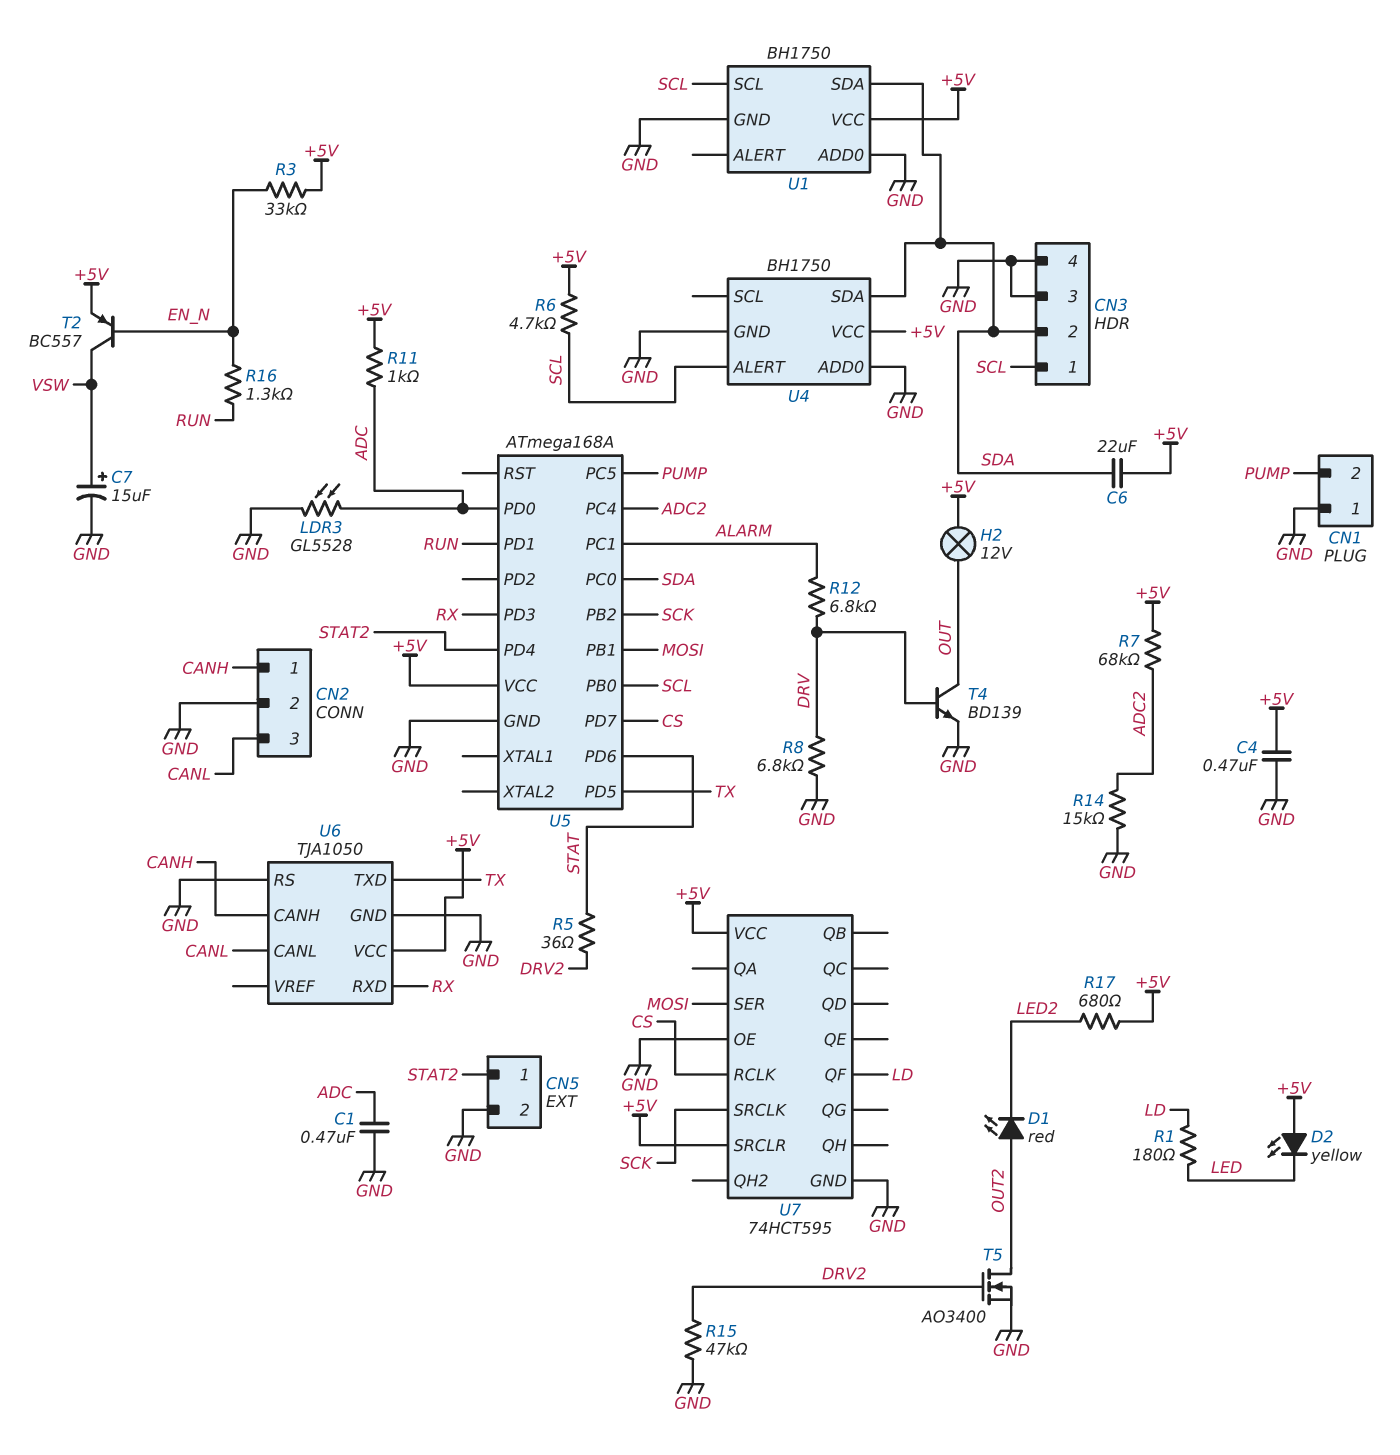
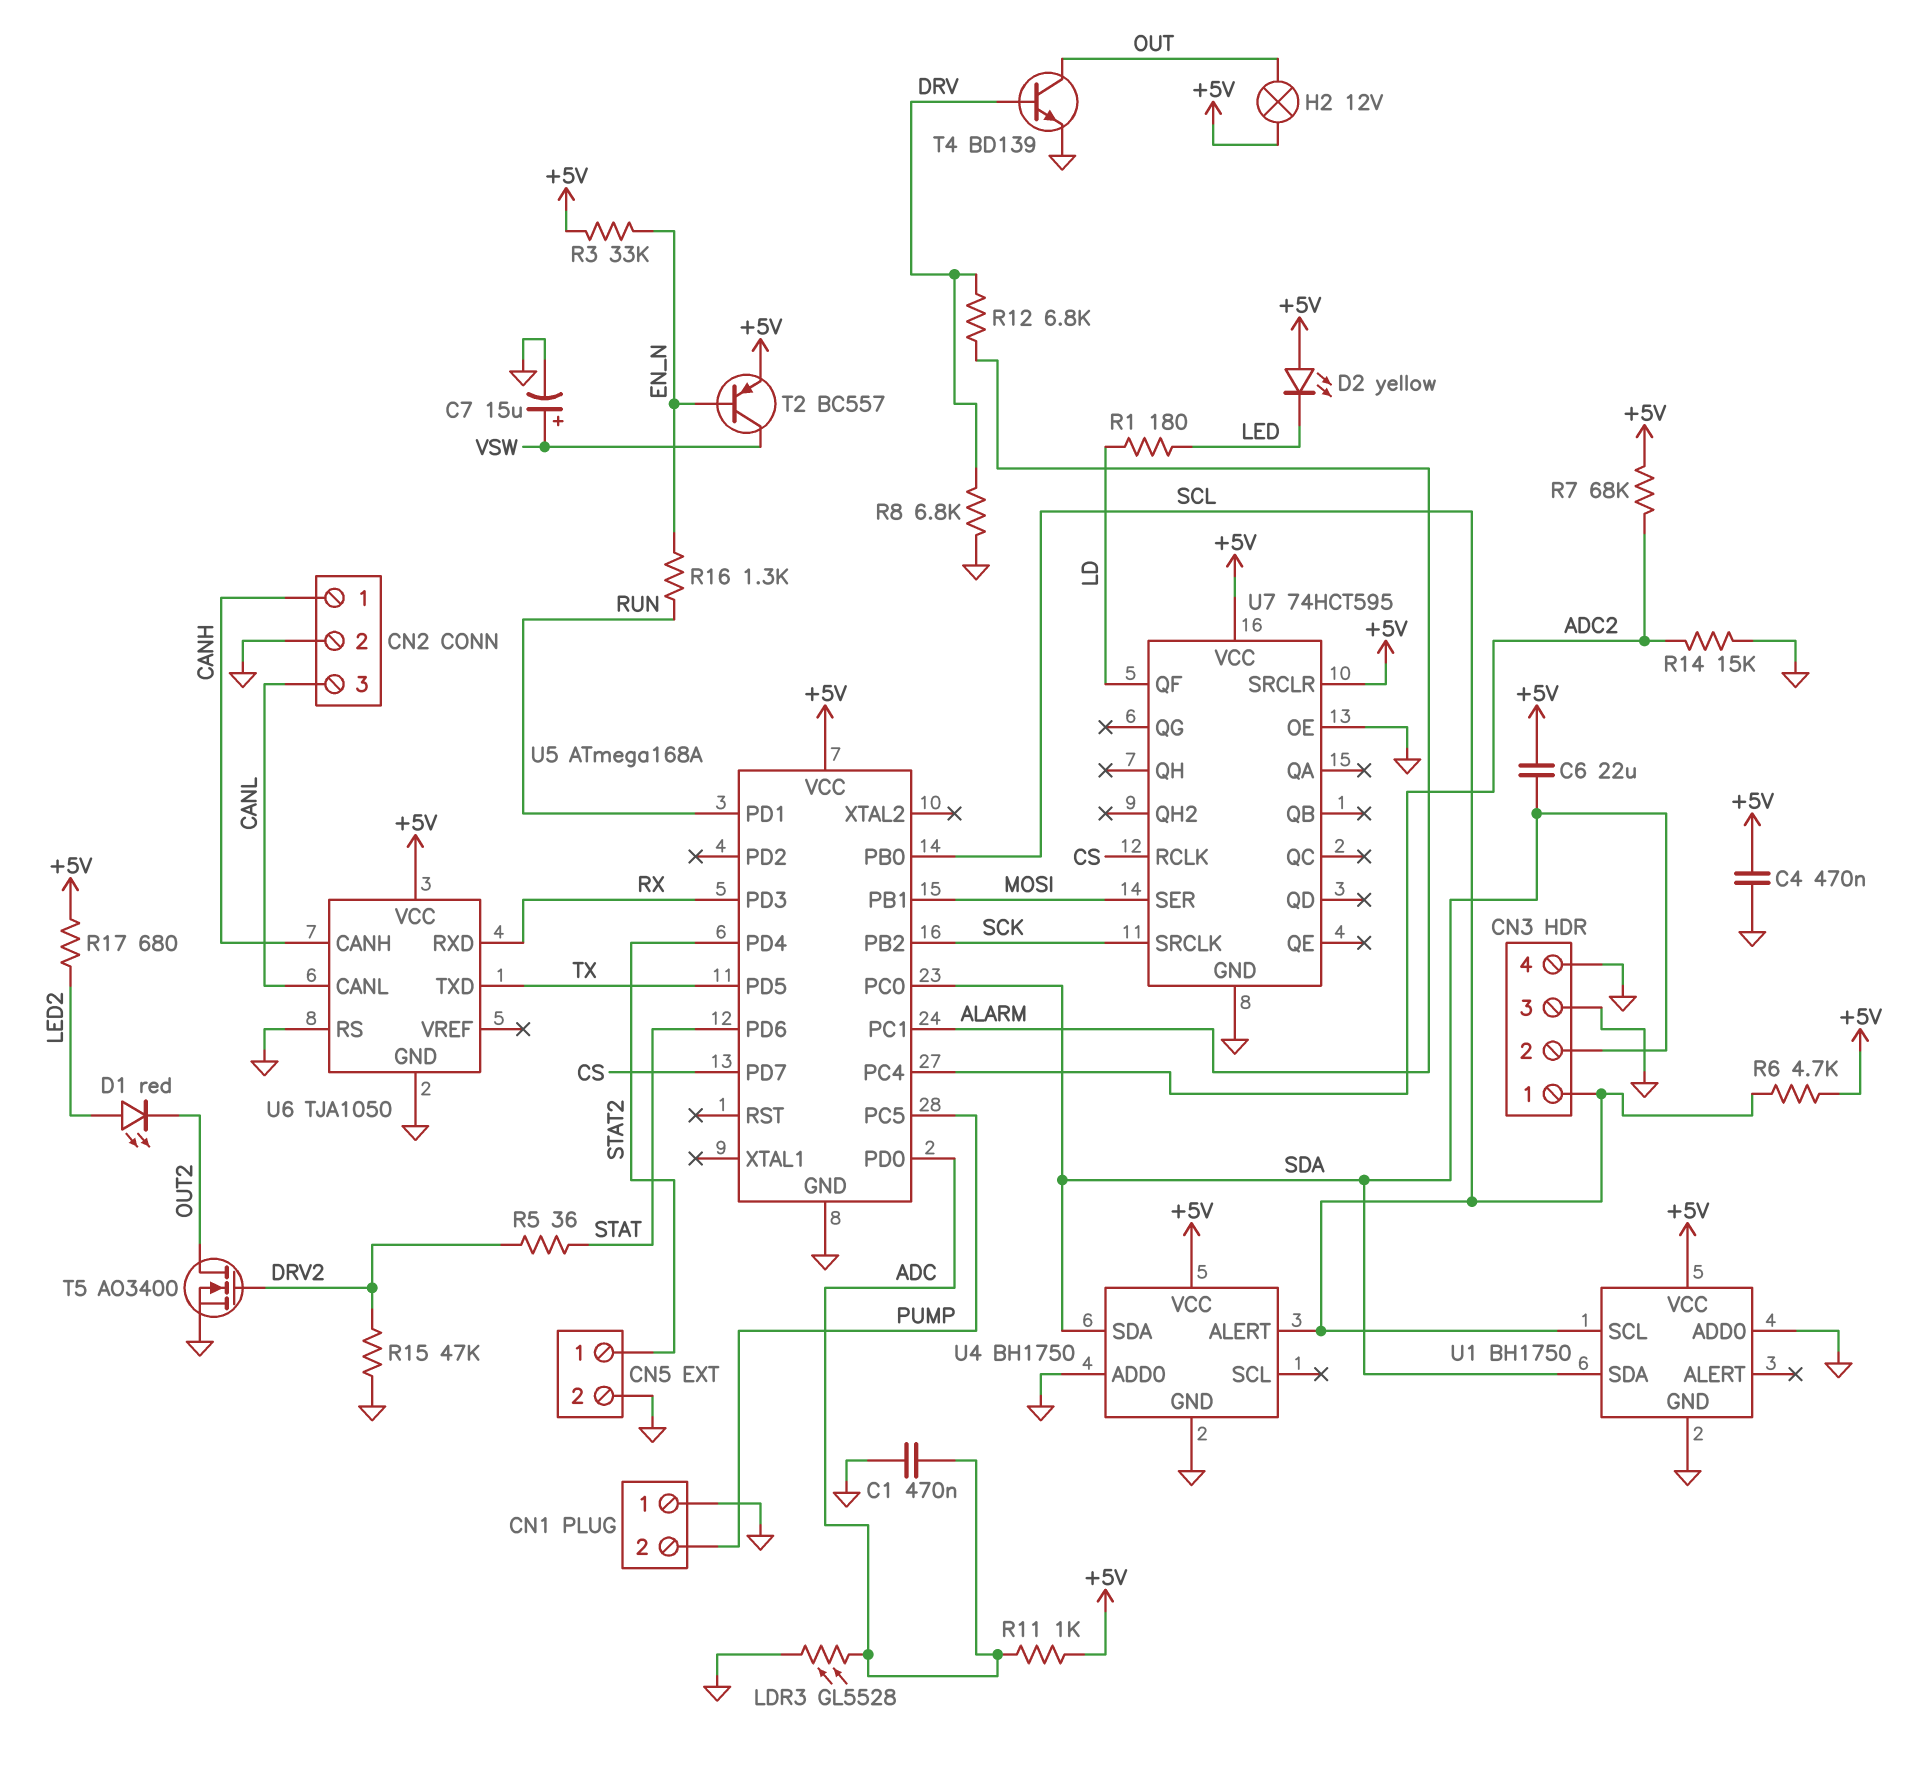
D1: LED red (A OUT2, K LED2) -> LED red (A LED2, K OUT2)

